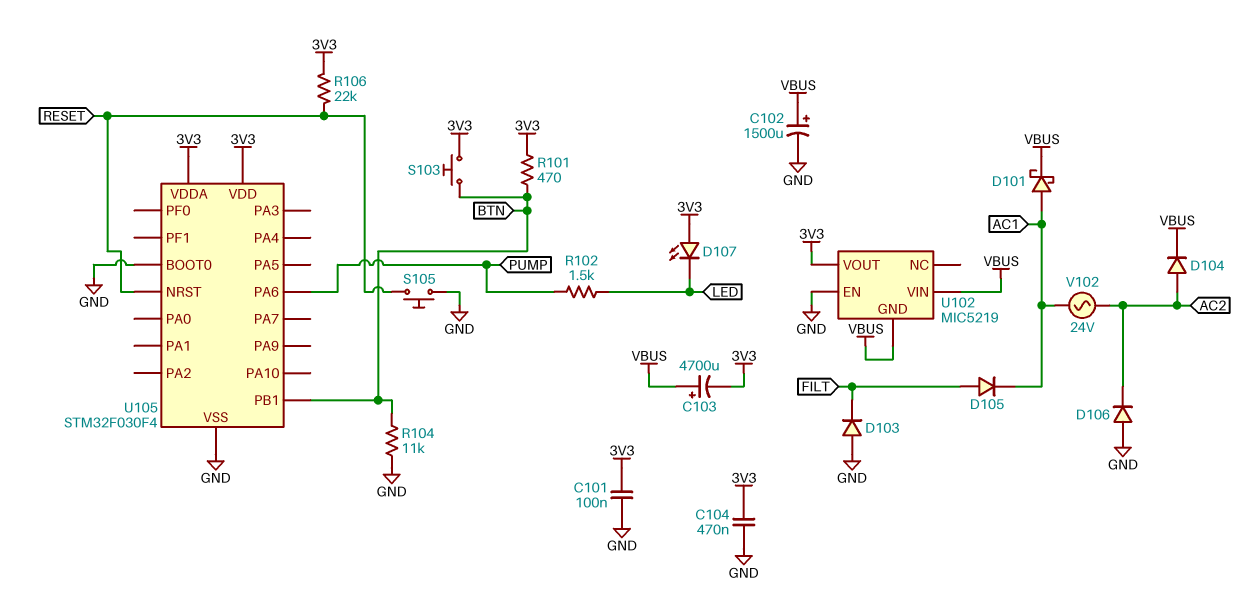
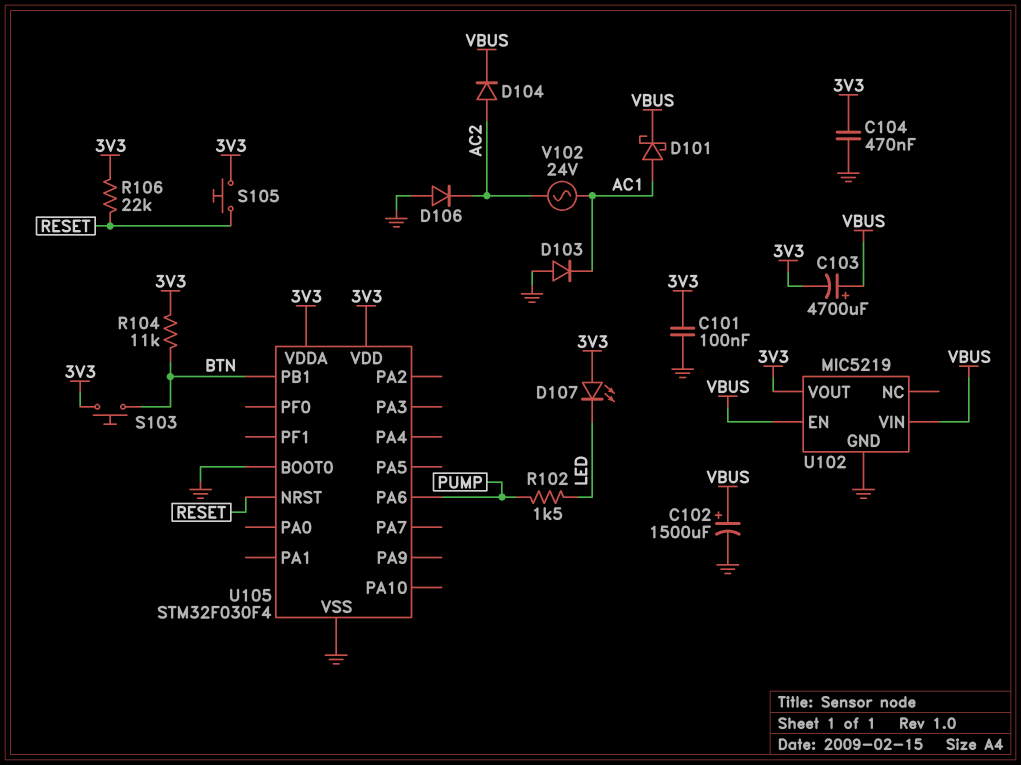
D103: diode (A GND, K FILT) -> diode (A GND, K AC1)
D105: diode (A FILT, K AC1) -> none
R101: 470 (3V3, BTN) -> none
R104: 11k (BTN, GND) -> 11k (3V3, BTN)
S105: button (GND, RESET) -> button (3V3, RESET)
U102 pin EN: GND -> VBUS
U102 pin GND: VBUS -> GND

